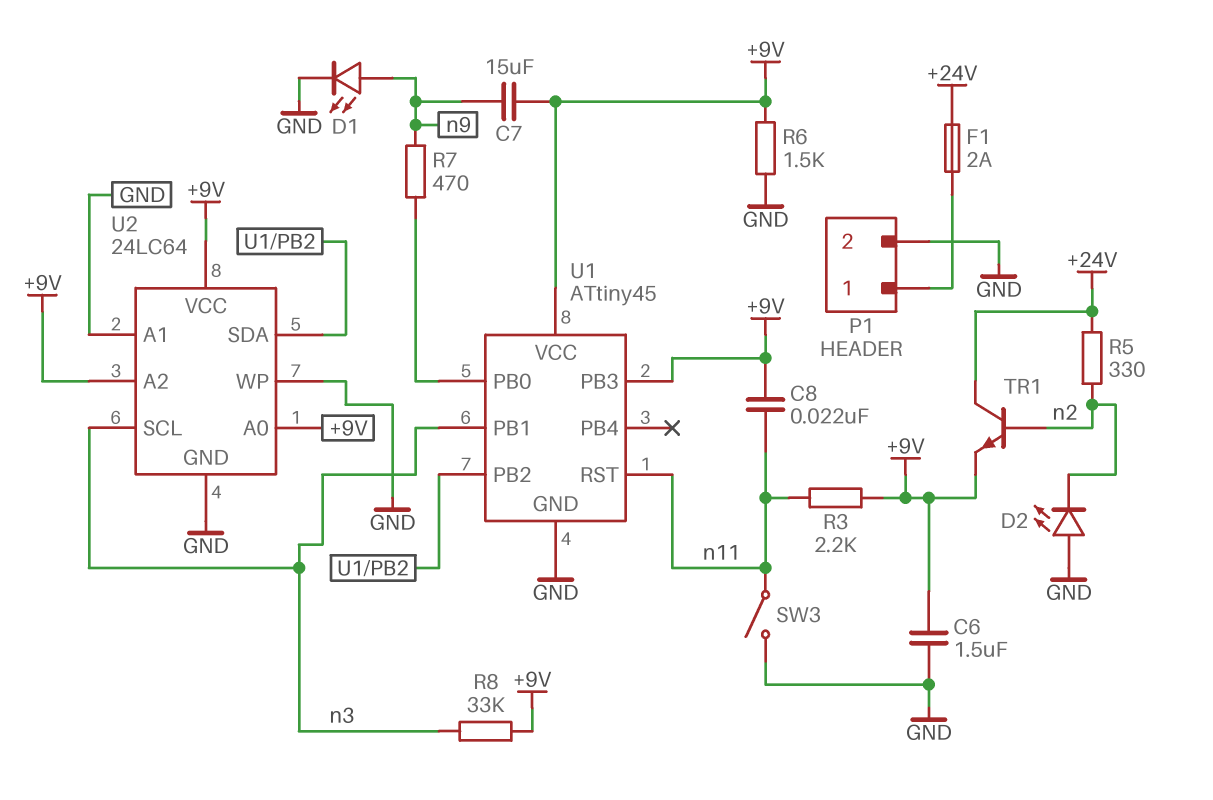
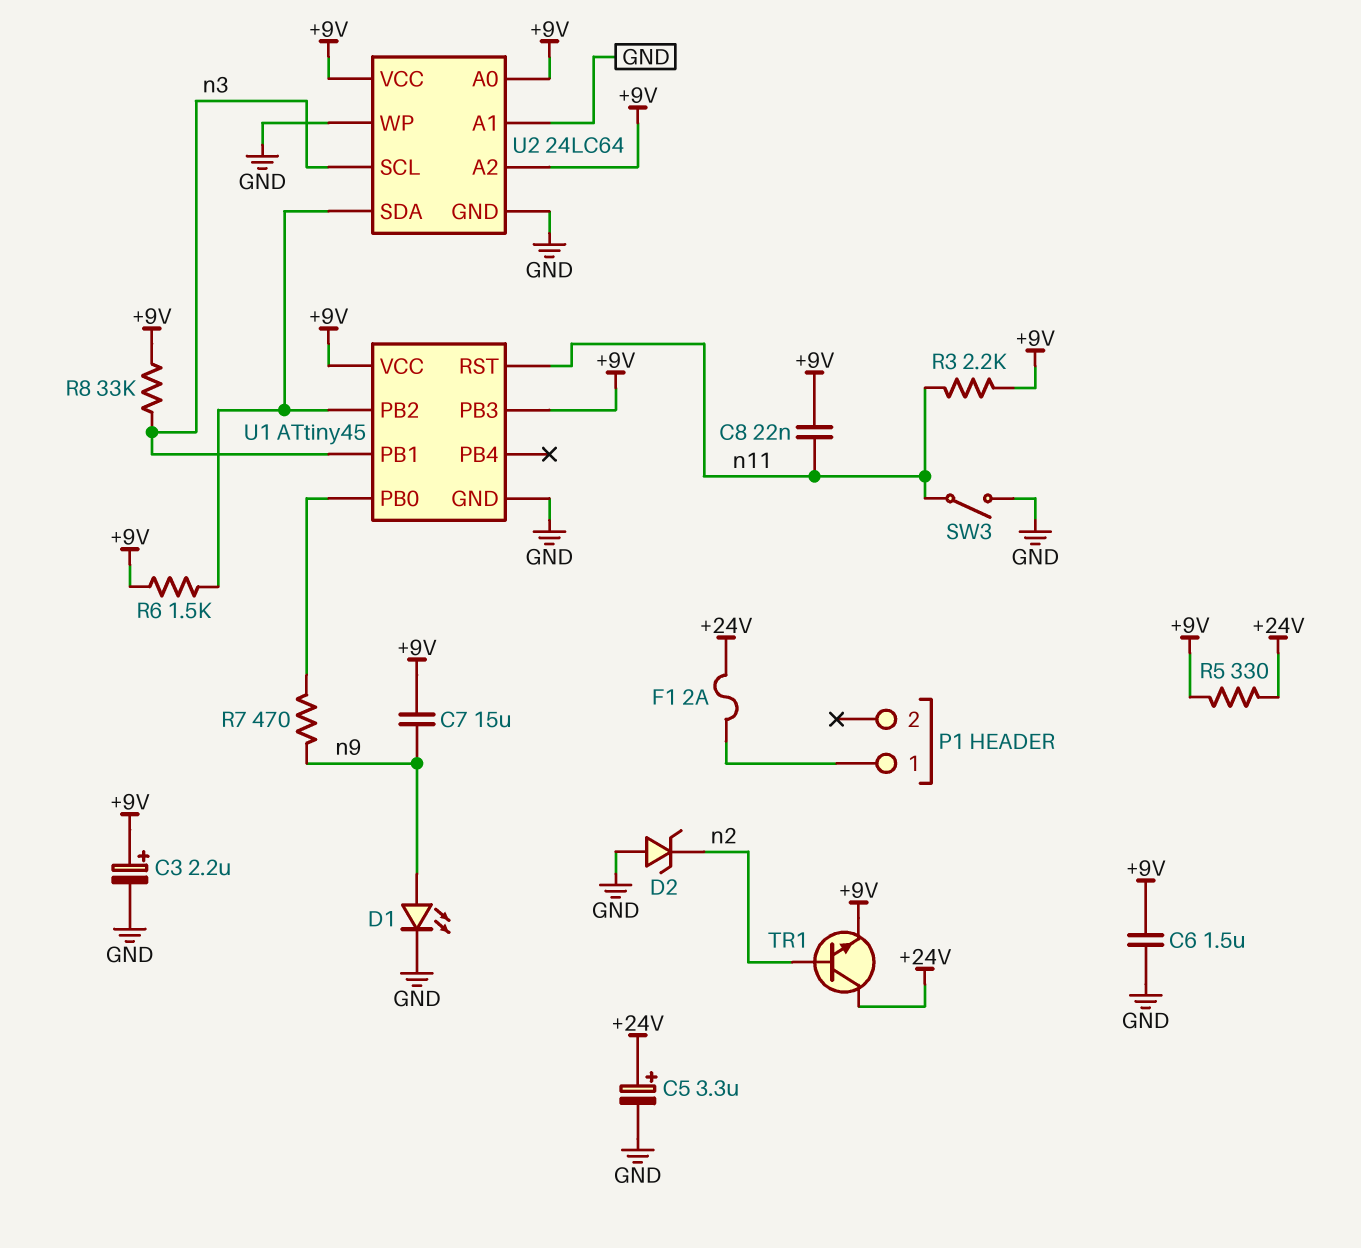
C3: none -> 2.2uF (plus +9V, minus GND)
C5: none -> 3.3uF (plus +24V, minus GND)
D2: LED (A GND, K n2) -> zener (A GND, K n2)
P1 pin 2: GND -> none
R5: 330 (+24V, n2) -> 330 (+9V, +24V)
R6: 1.5k (+9V, GND) -> 1.5k (+9V, U1/PB2)

